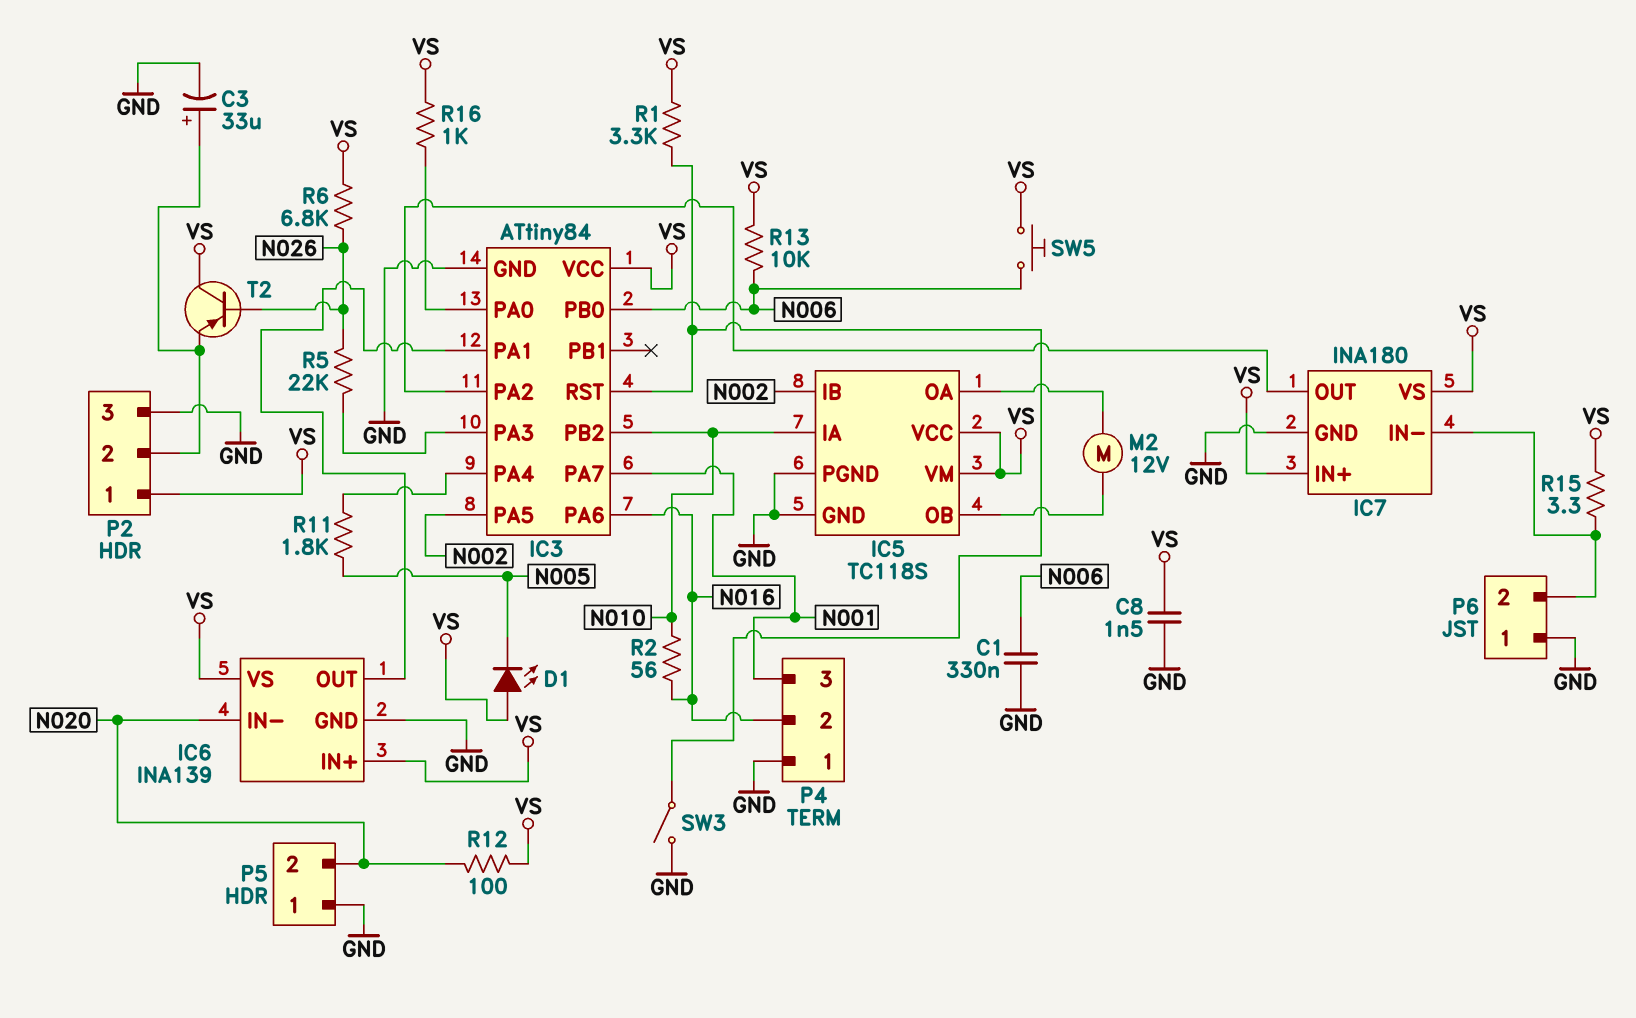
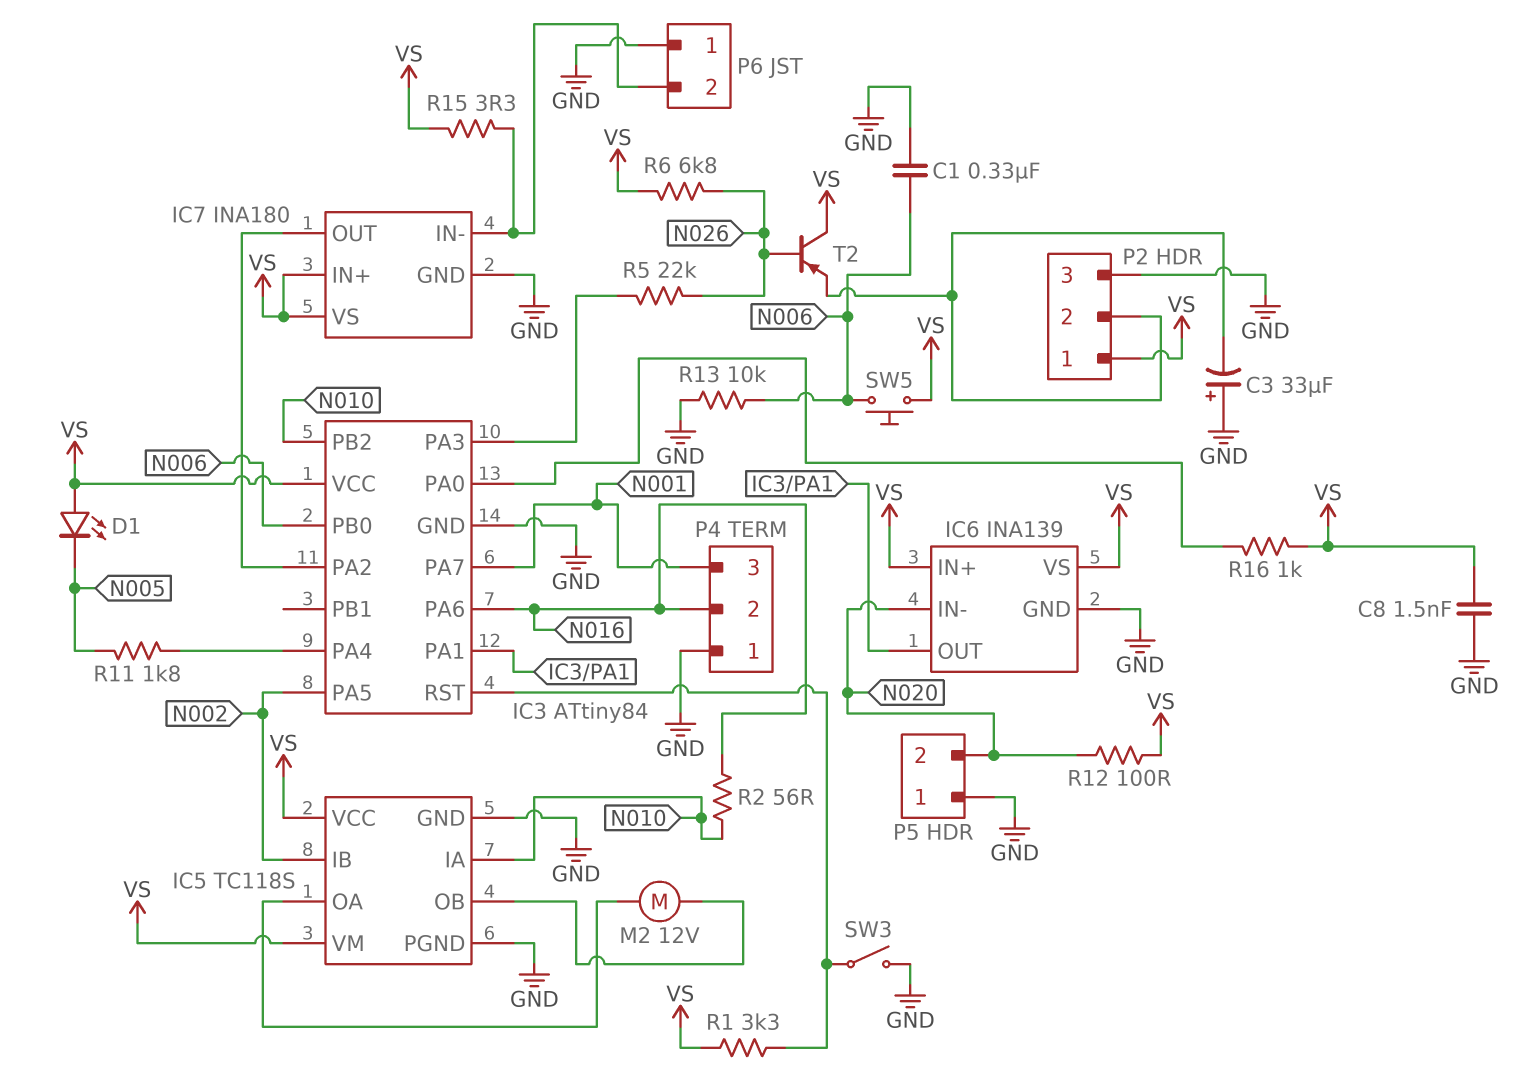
C3: 33uF (plus P2/2, minus GND) -> 33uF (plus GND, minus P2/2)
R13: 10k (N006, VS) -> 10k (GND, N006)

